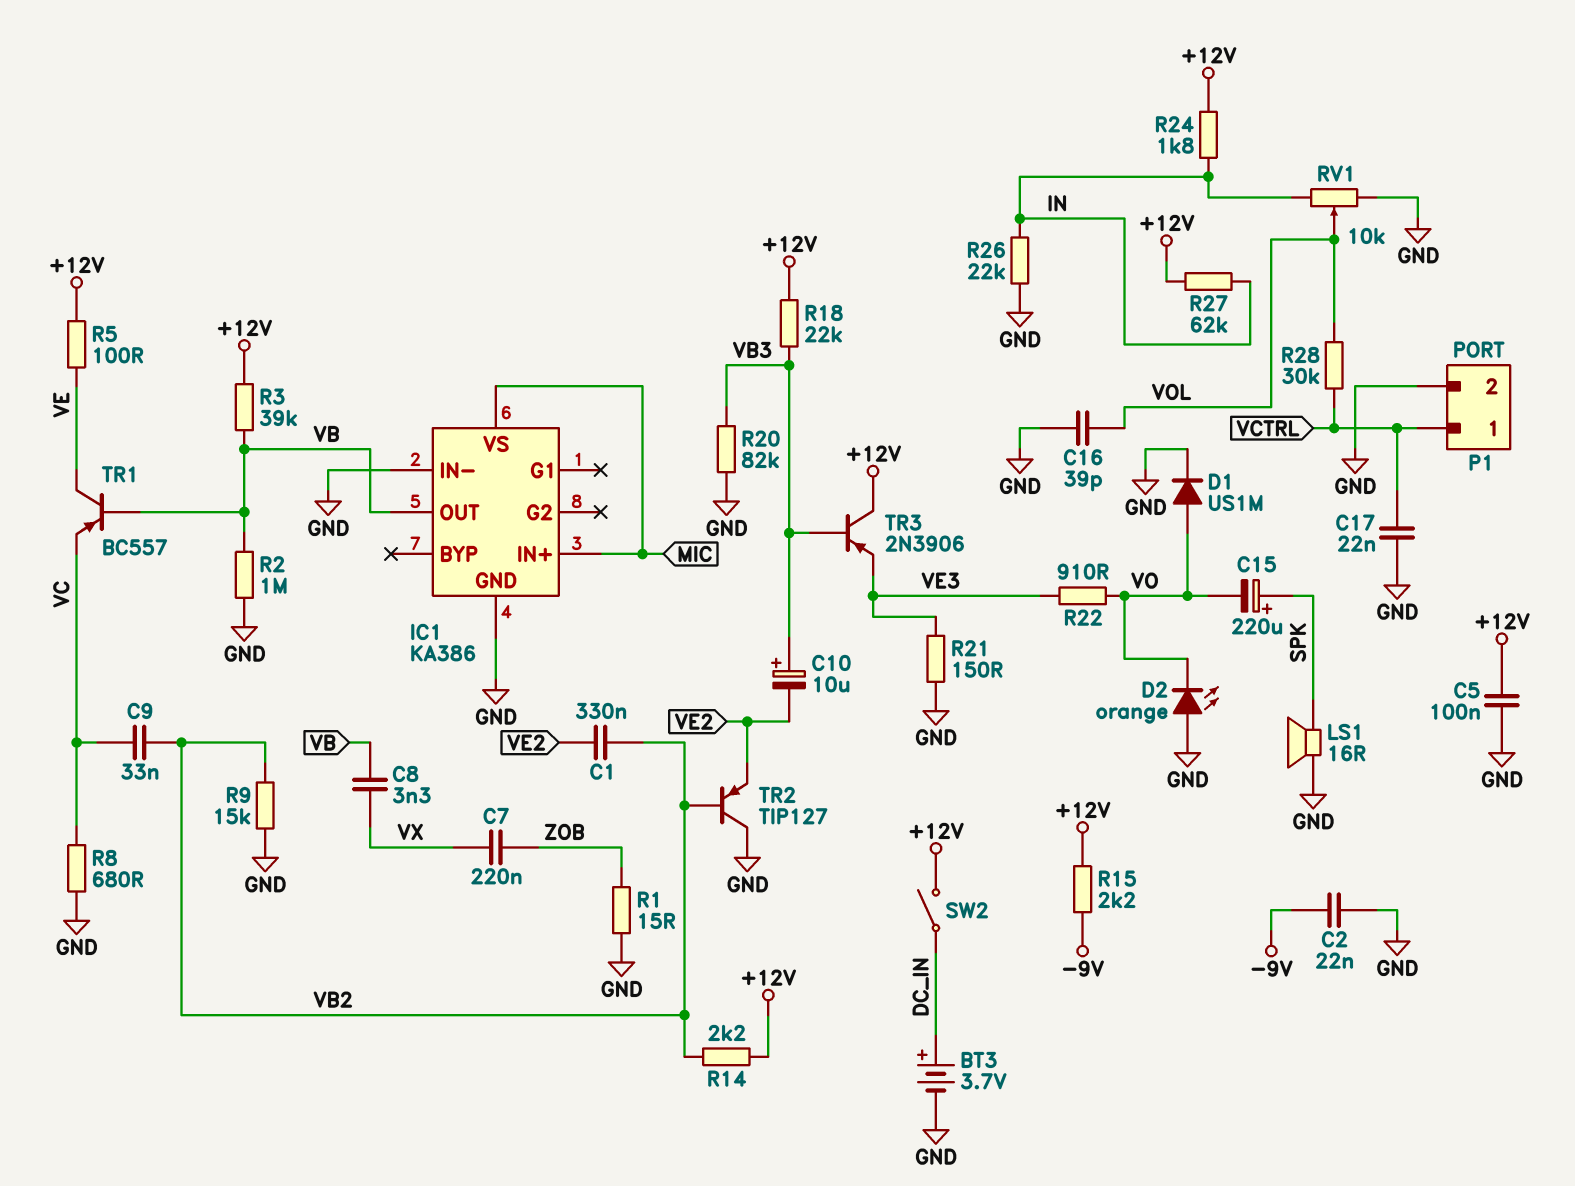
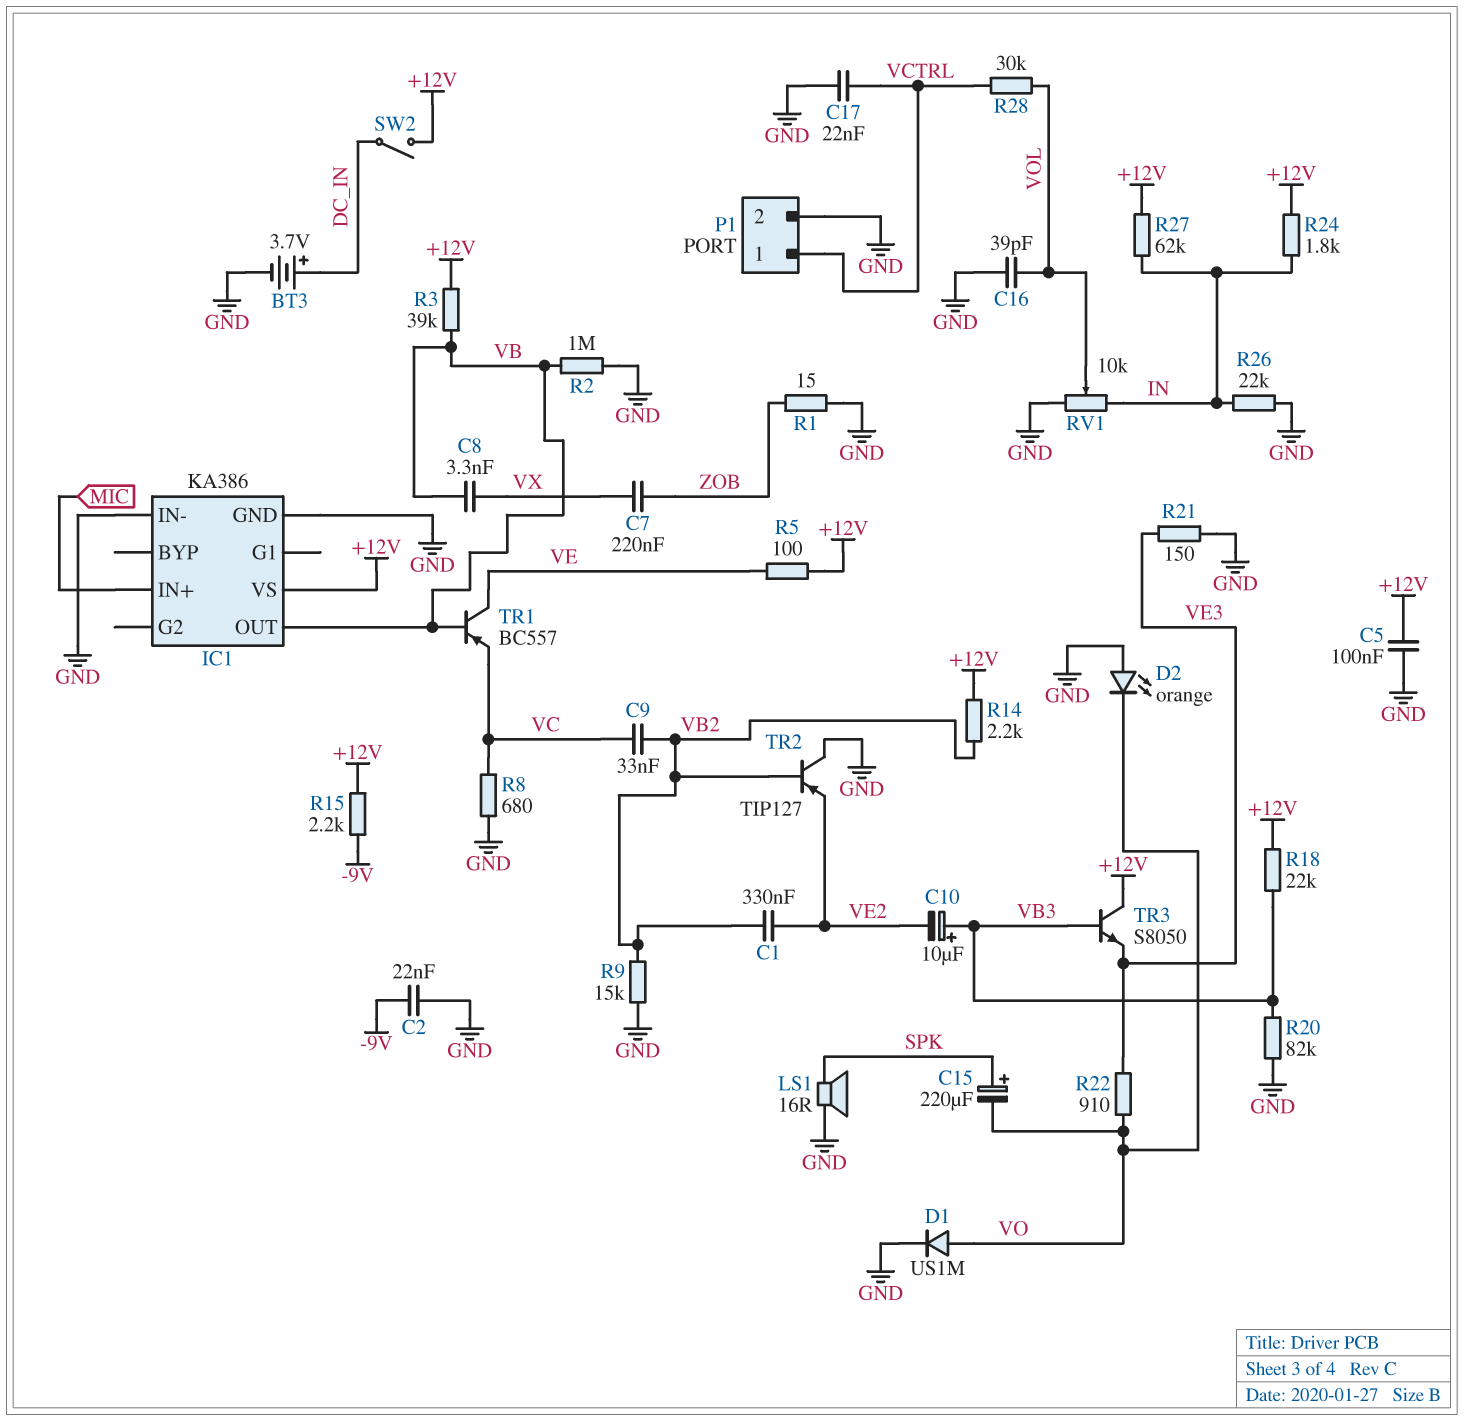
IC1 pin VS: MIC -> +12V
TR3: PNP 2N3906 (B VB3, C +12V, E VE3) -> NPN S8050 (B VB3, C +12V, E VE3)

